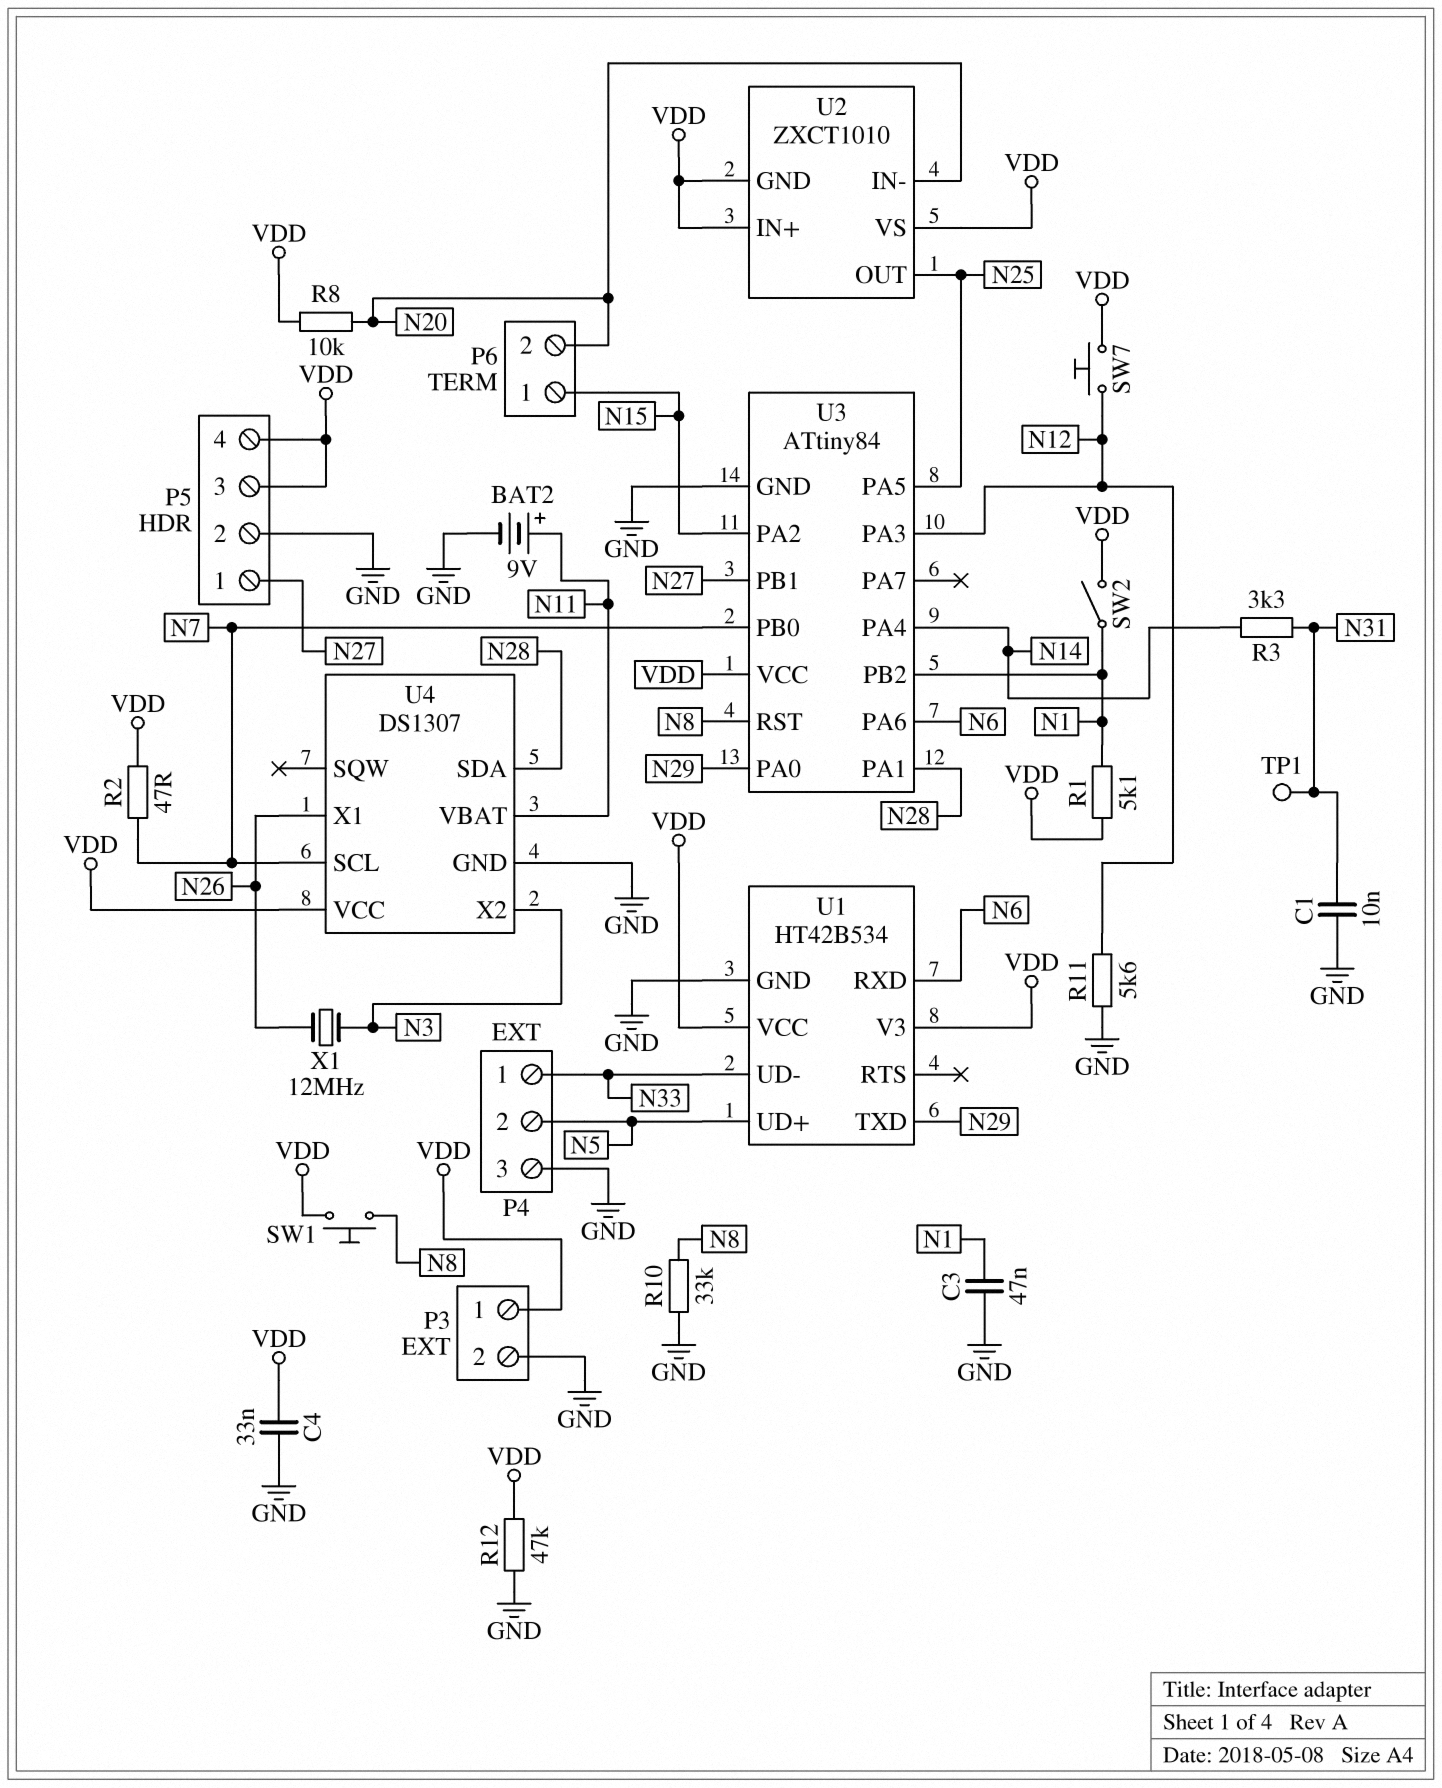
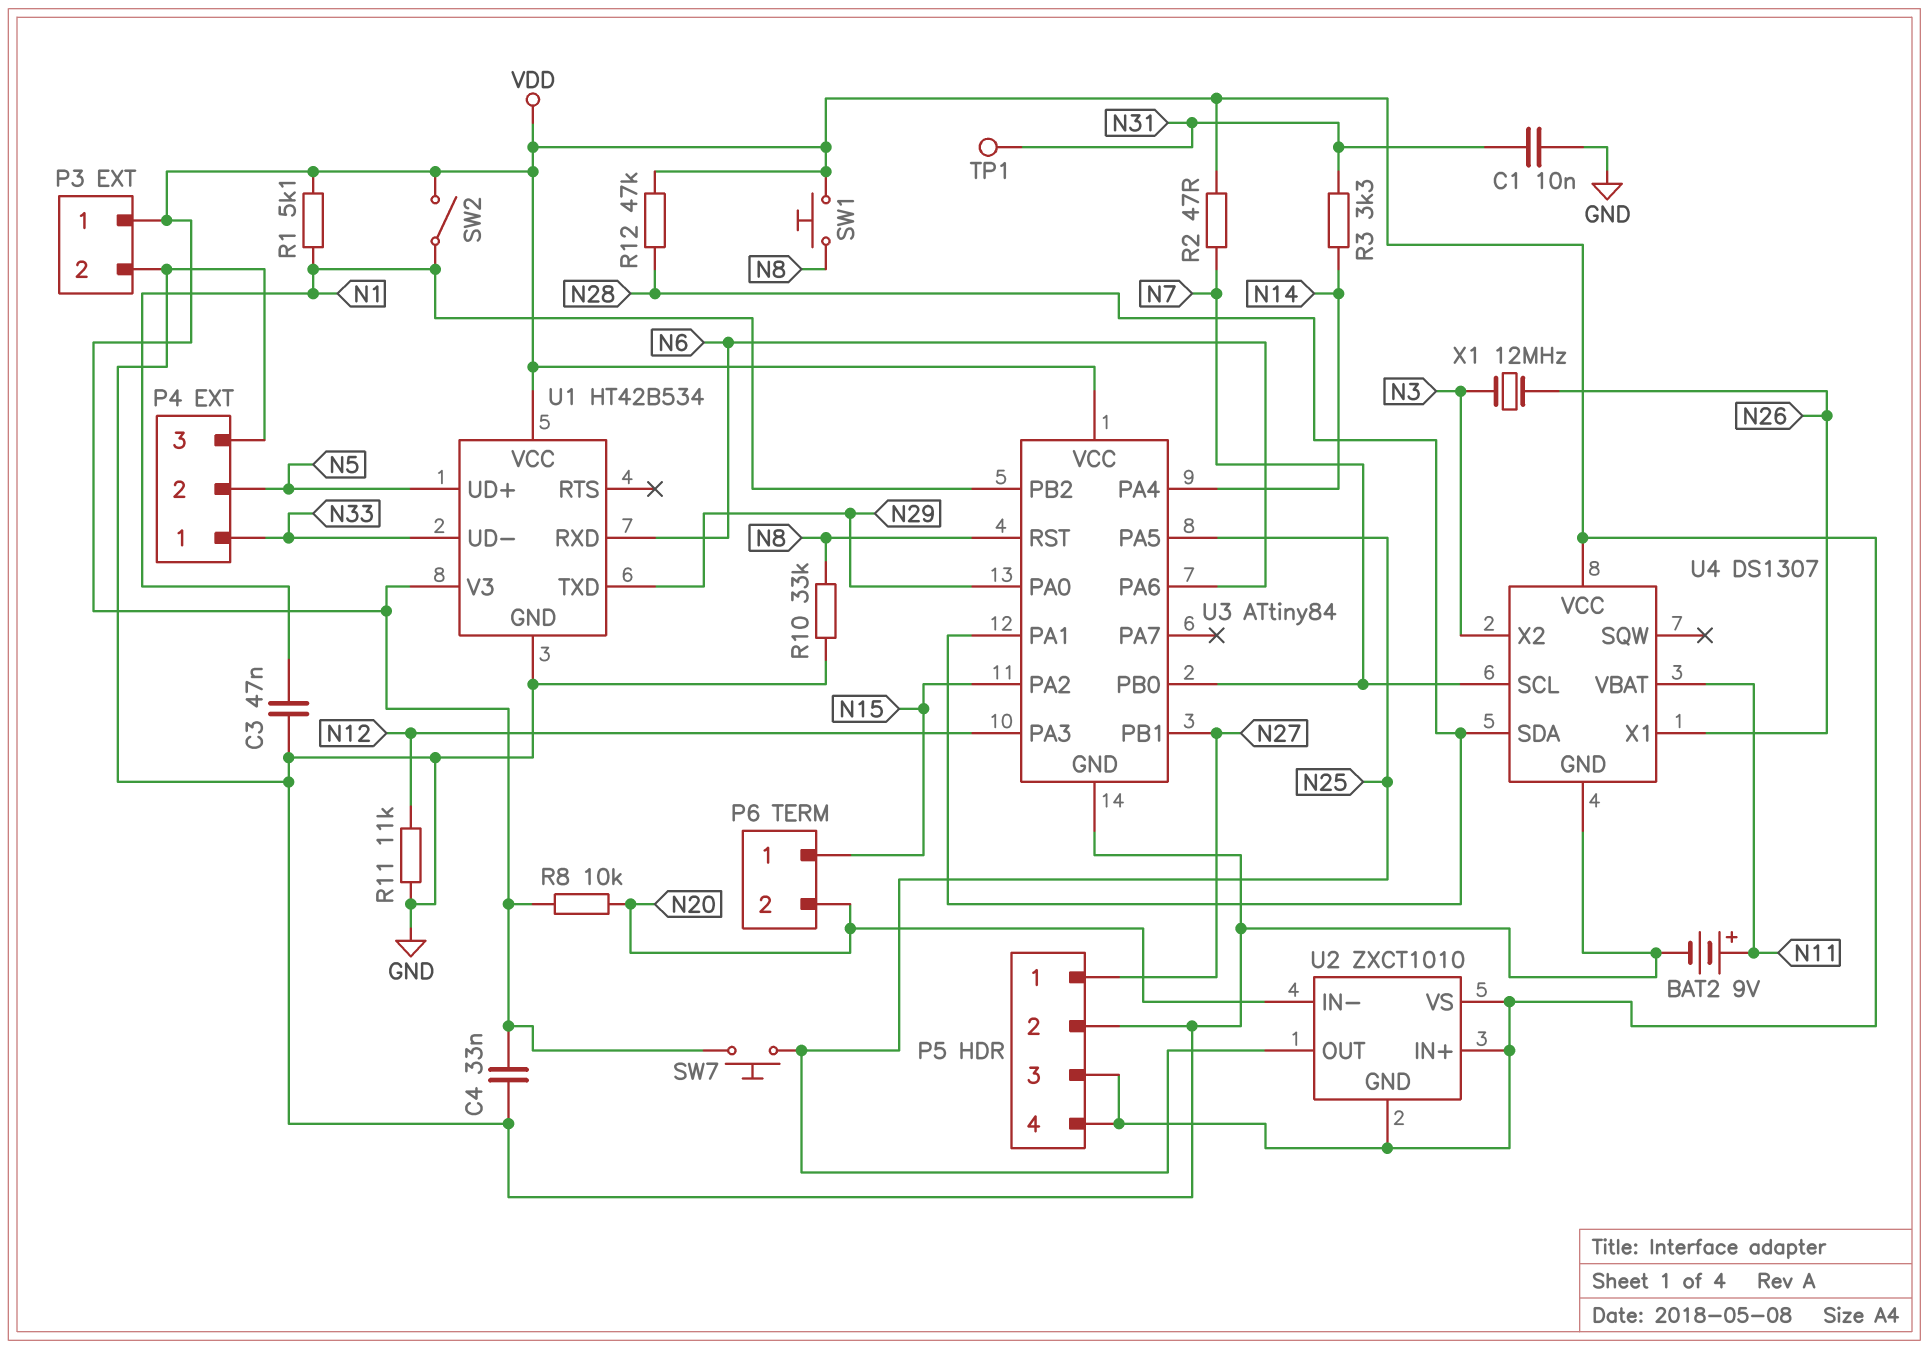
R11: 5.6k (GND, N12) -> 11k (GND, N12)
R12: 47k (GND, VDD) -> 47k (N28, VDD)
SW7: button (N12, VDD) -> button (N25, VDD)

